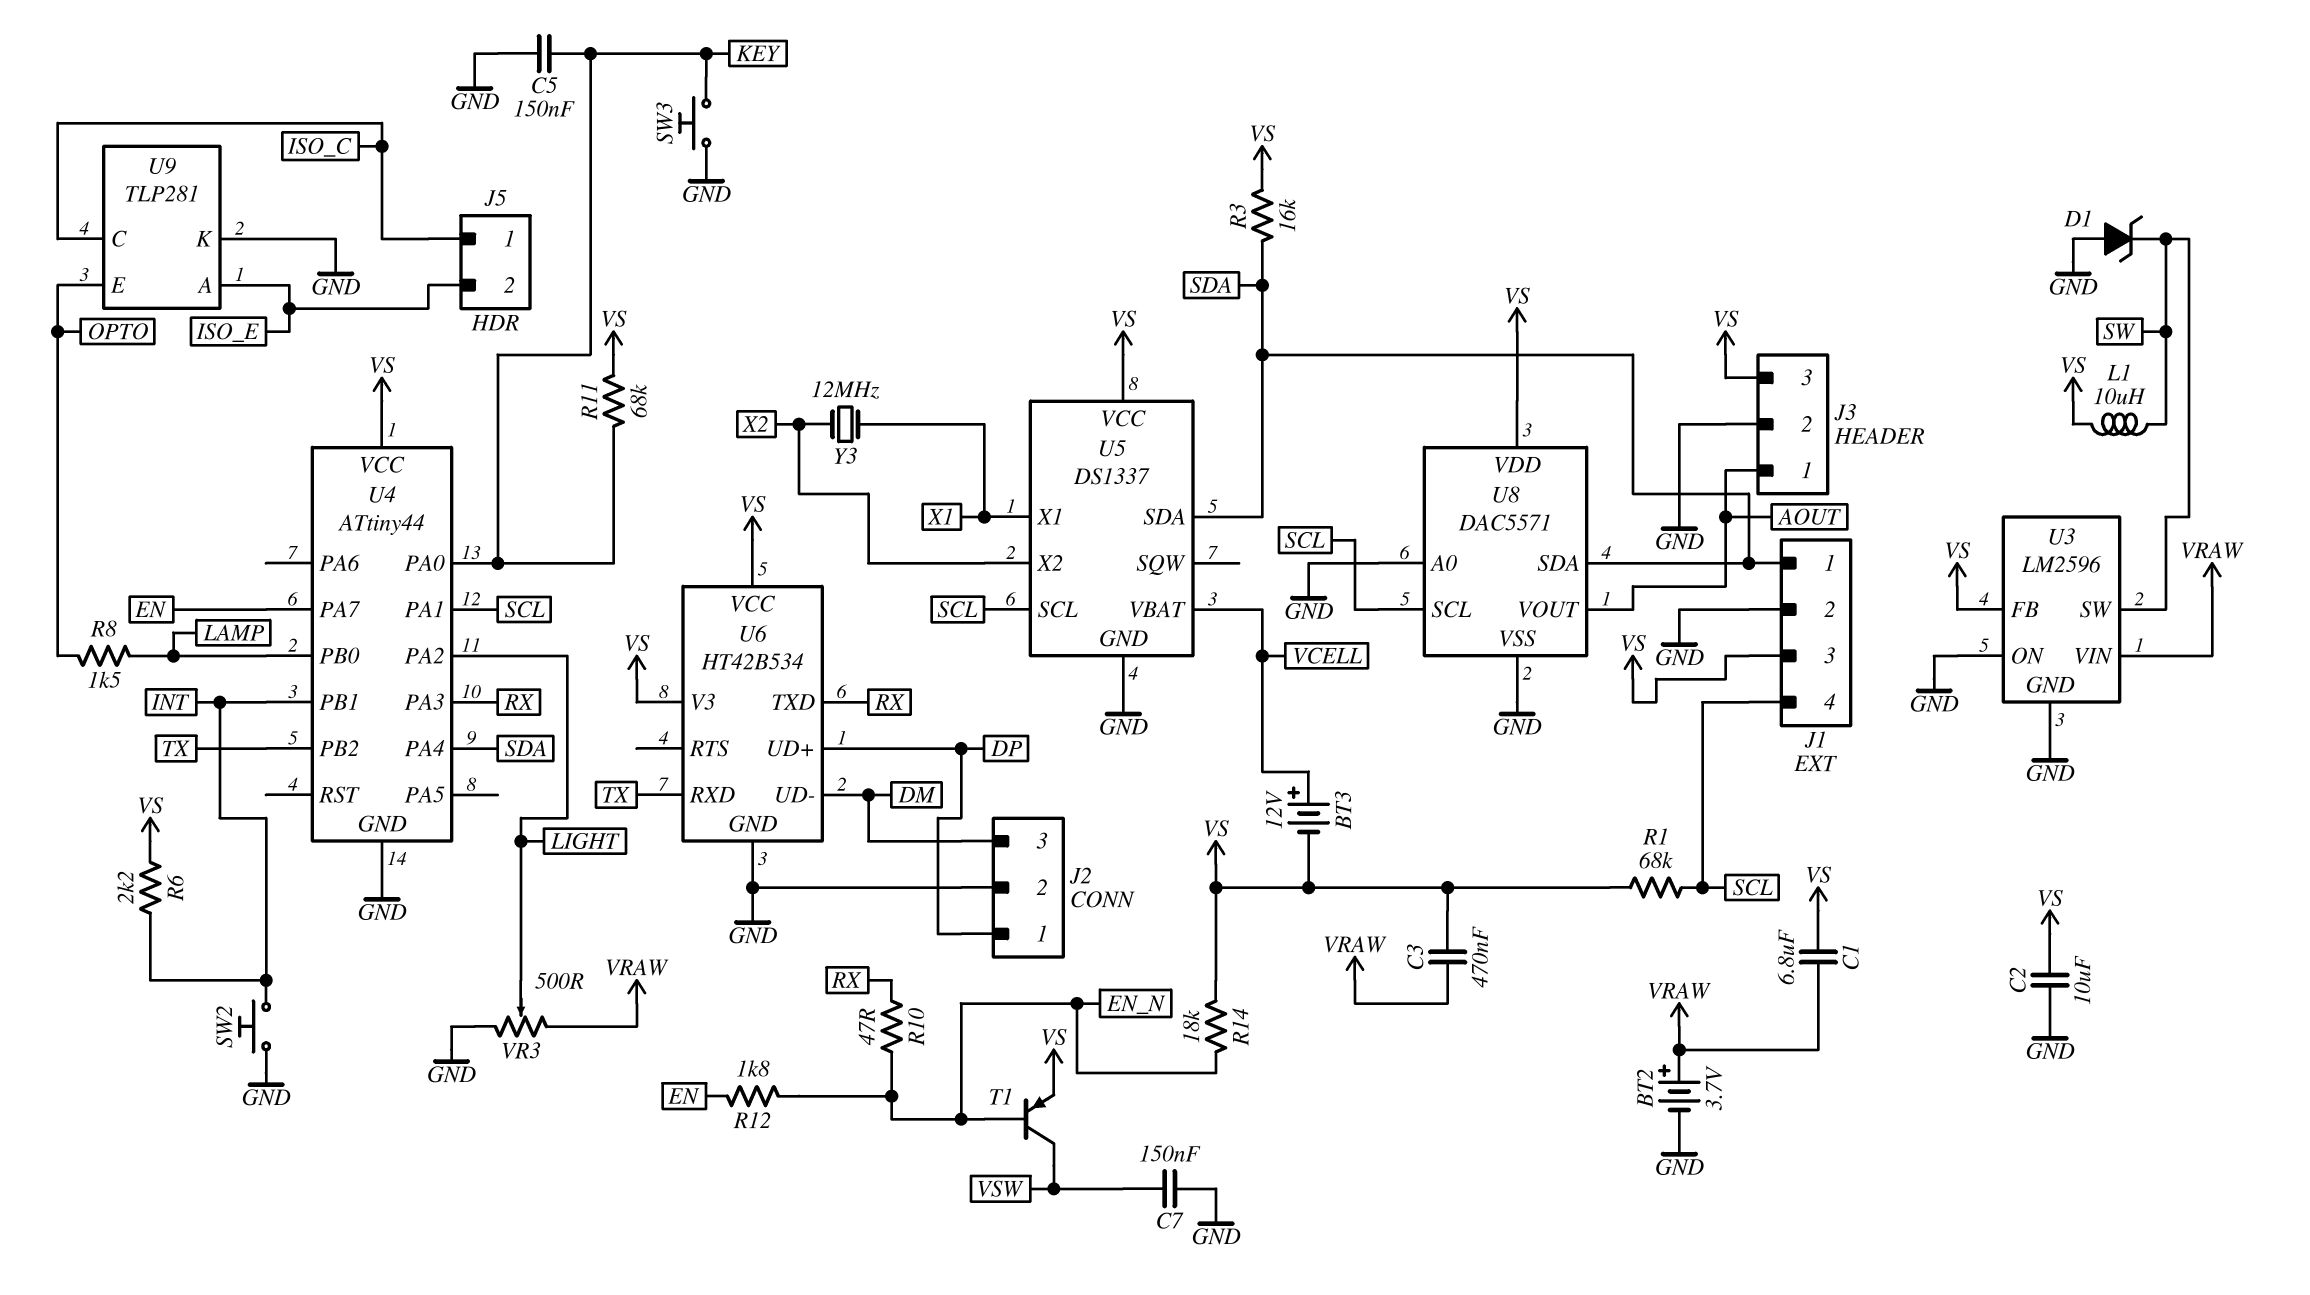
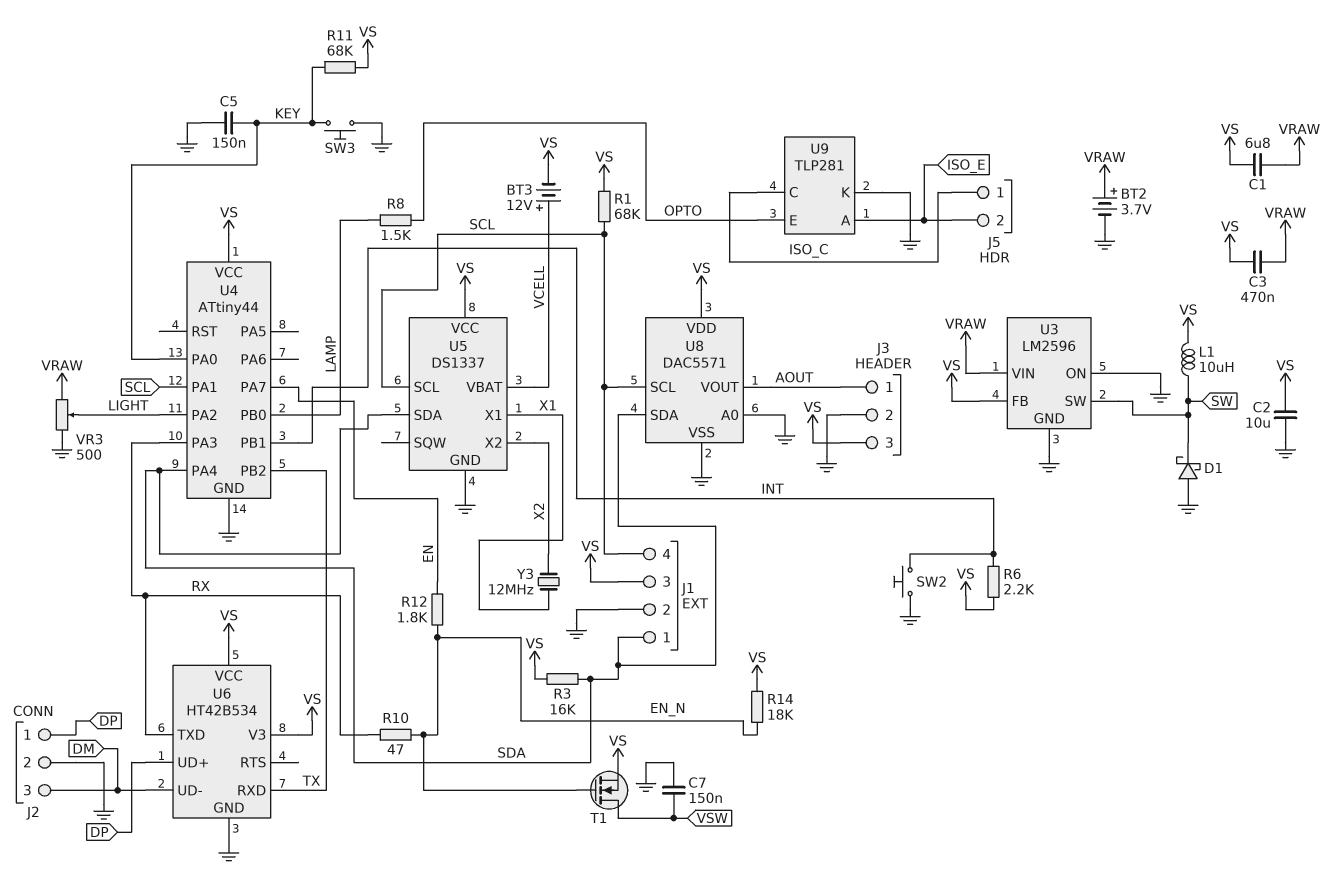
D1: zener (A GND, K SW) -> schottky (A GND, K SW)
T1: PNP (B EN_N, C VSW, E VS) -> NMOS (G EN_N, D VSW, S VS)

